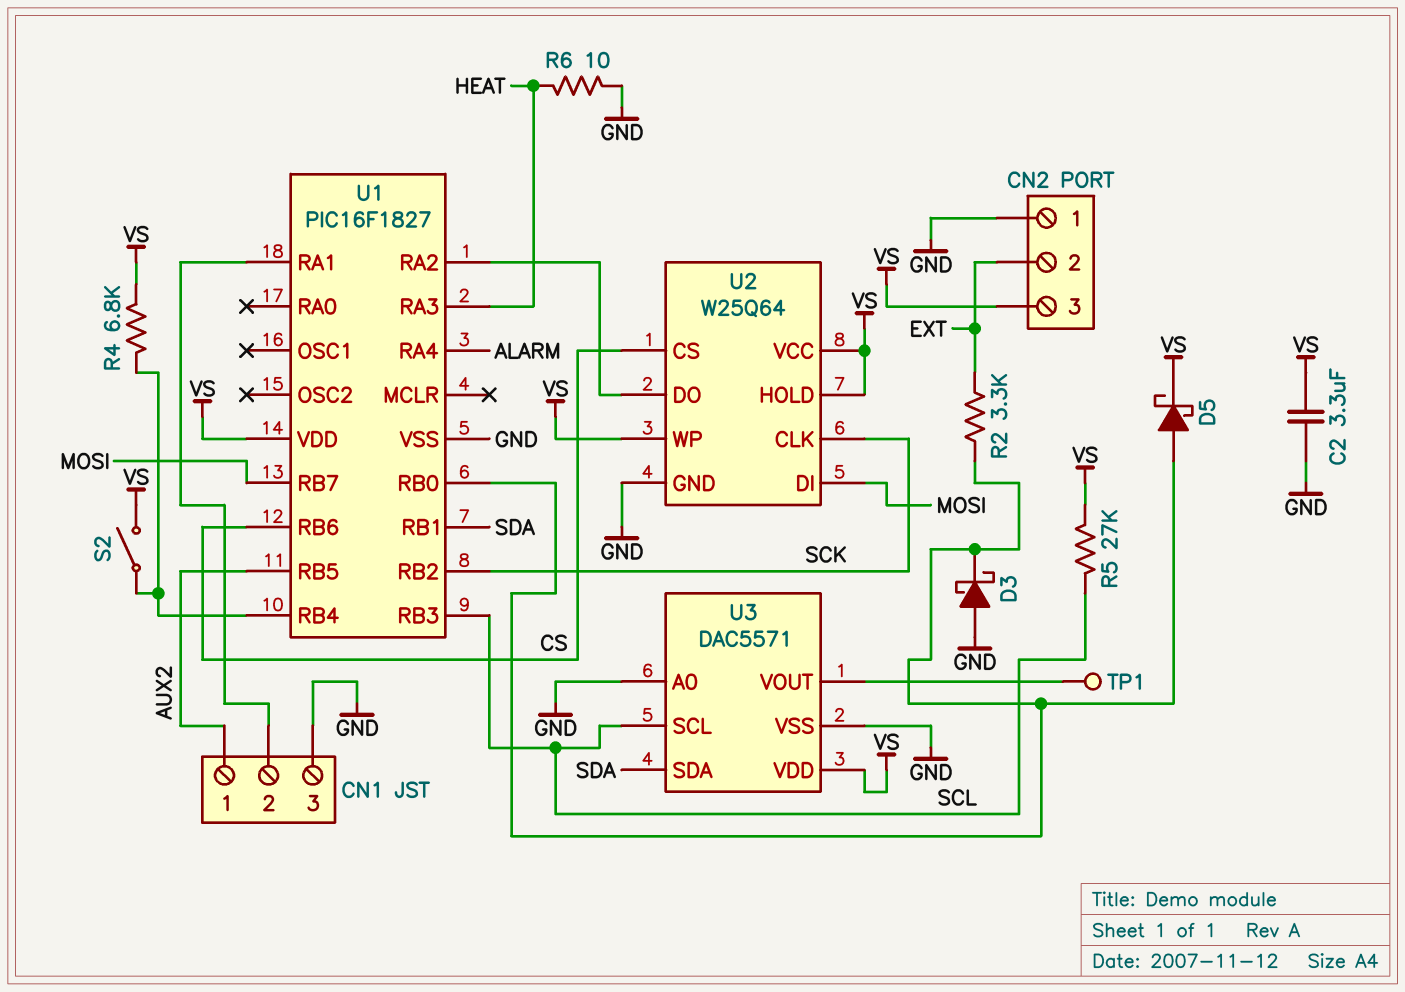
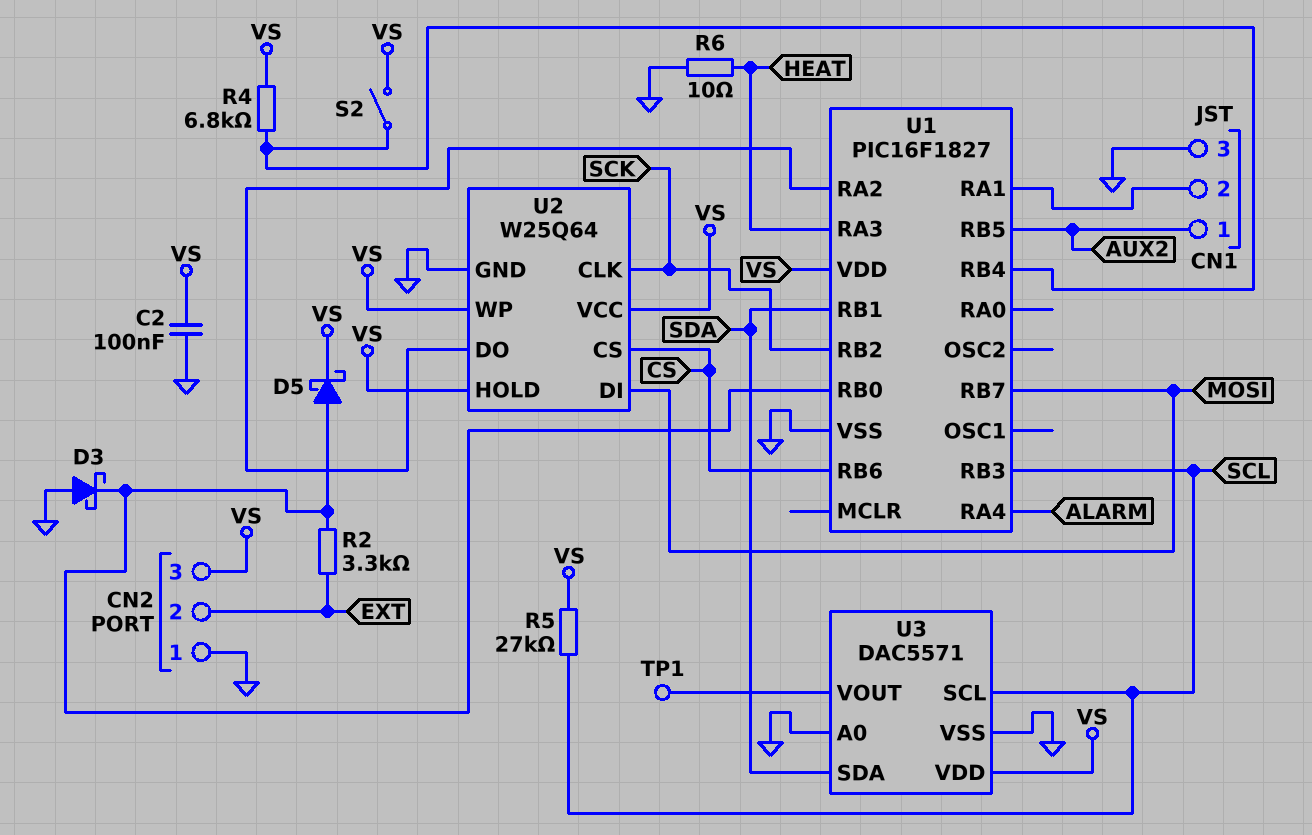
C2: 3.3uF (GND, VS) -> 100nF (GND, VS)

